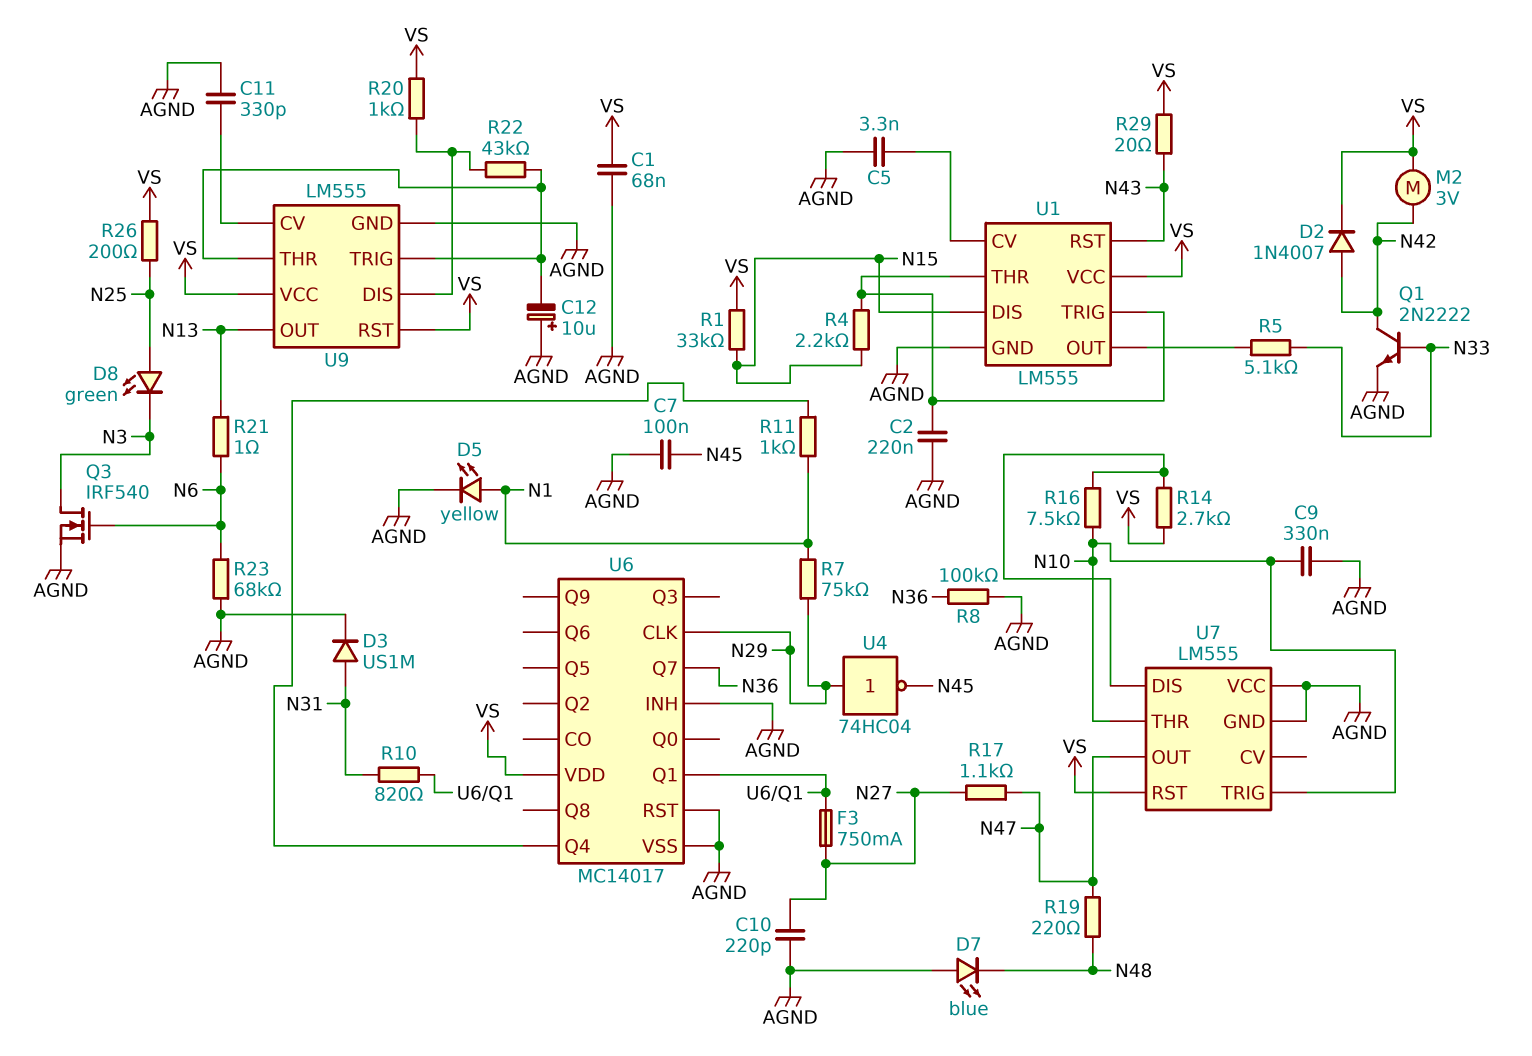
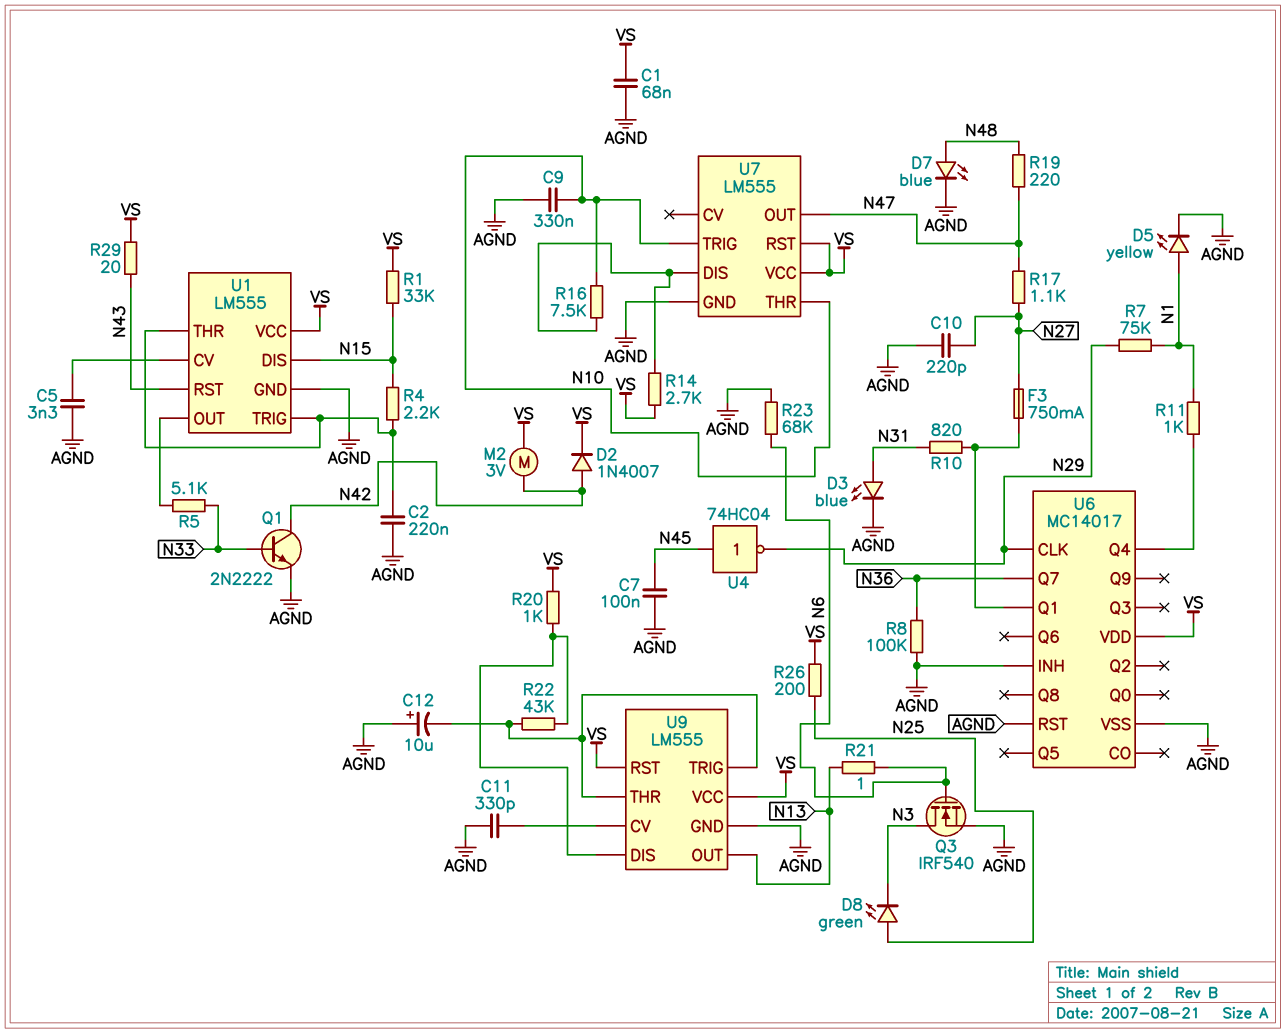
D3: diode US1M (A N31, K AGND) -> LED blue (A N31, K AGND)
D7: LED blue (A AGND, K N48) -> LED blue (A N48, K AGND)
U4: NOT 74HC04 (in N29, out N45) -> NOT 74HC04 (in N45, out N29)
U7 pin VCC: AGND -> VS

